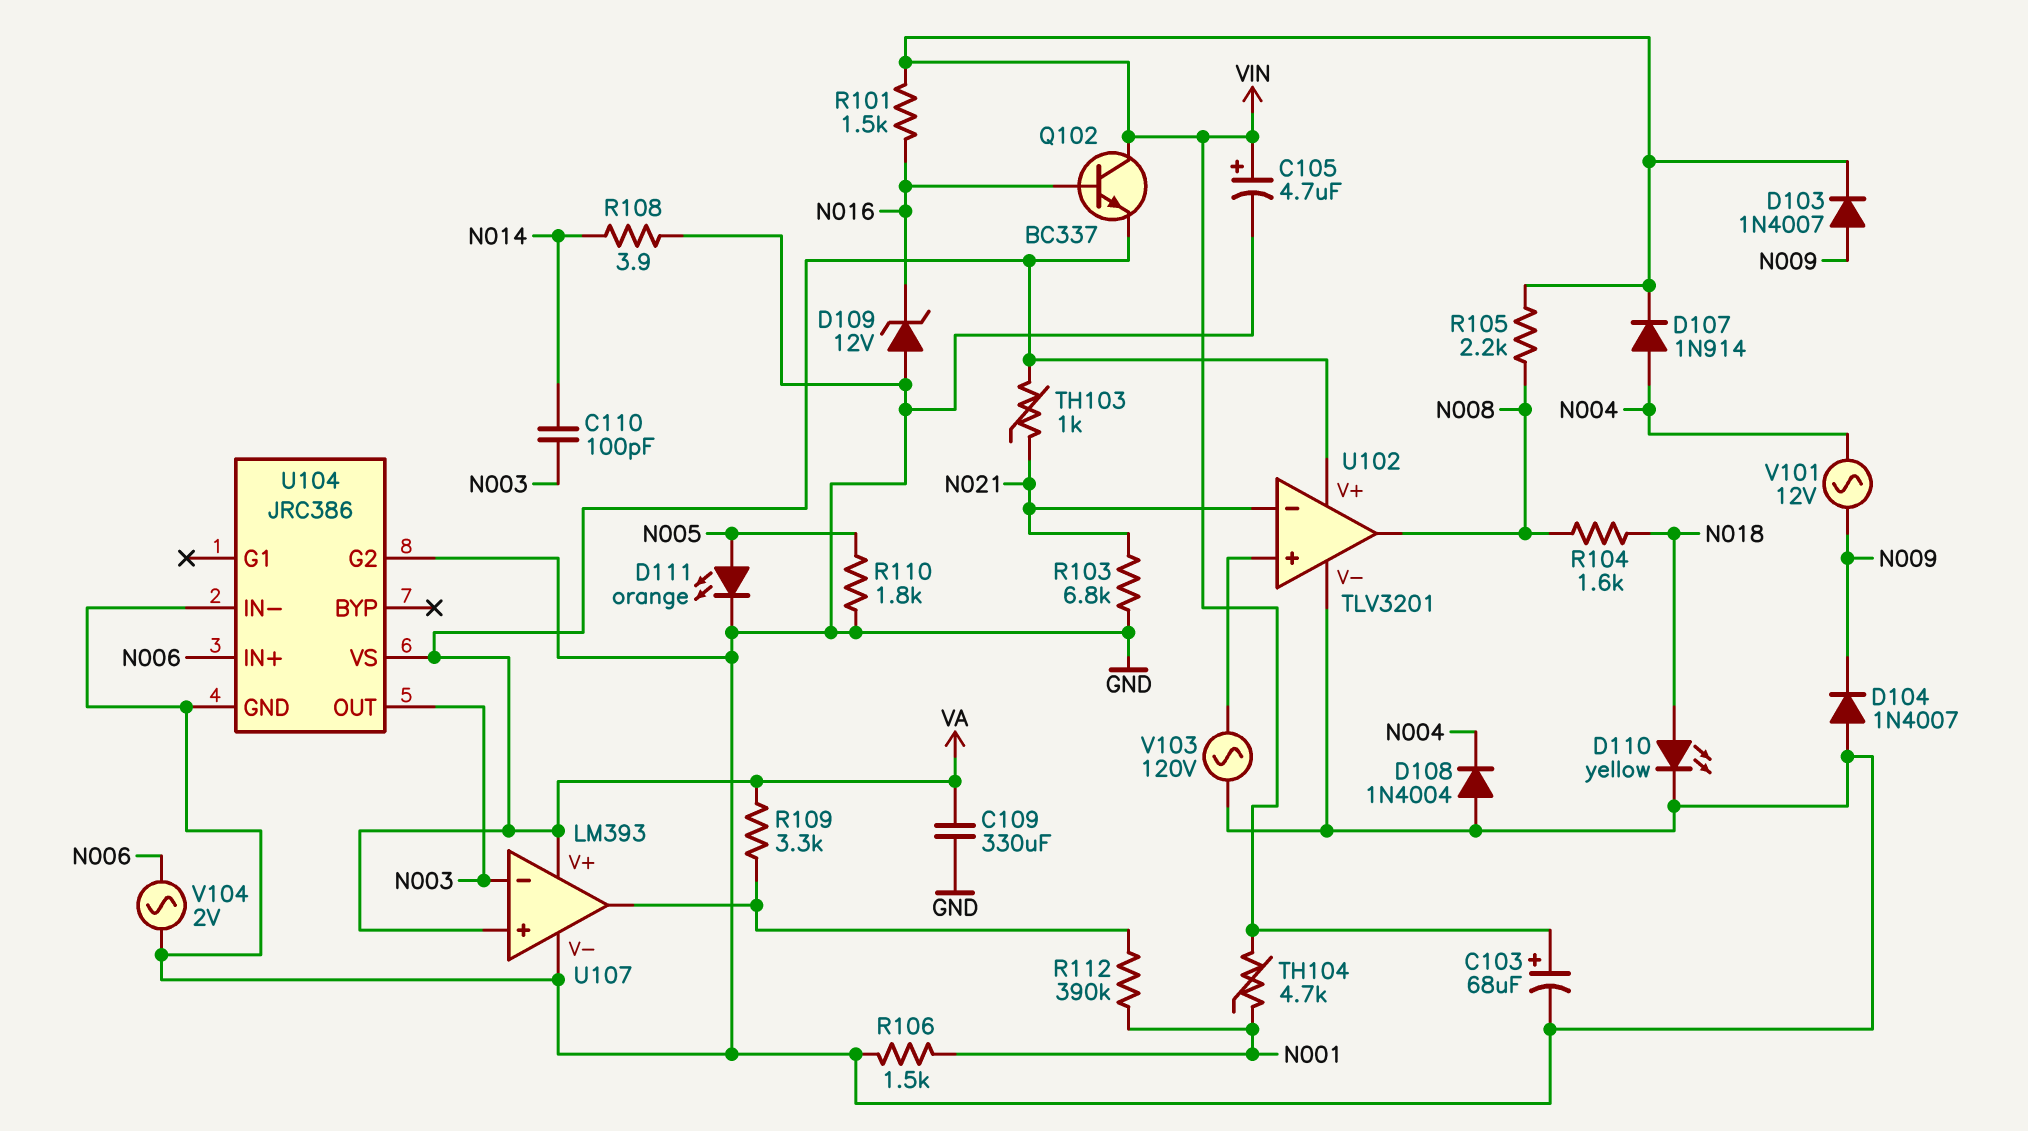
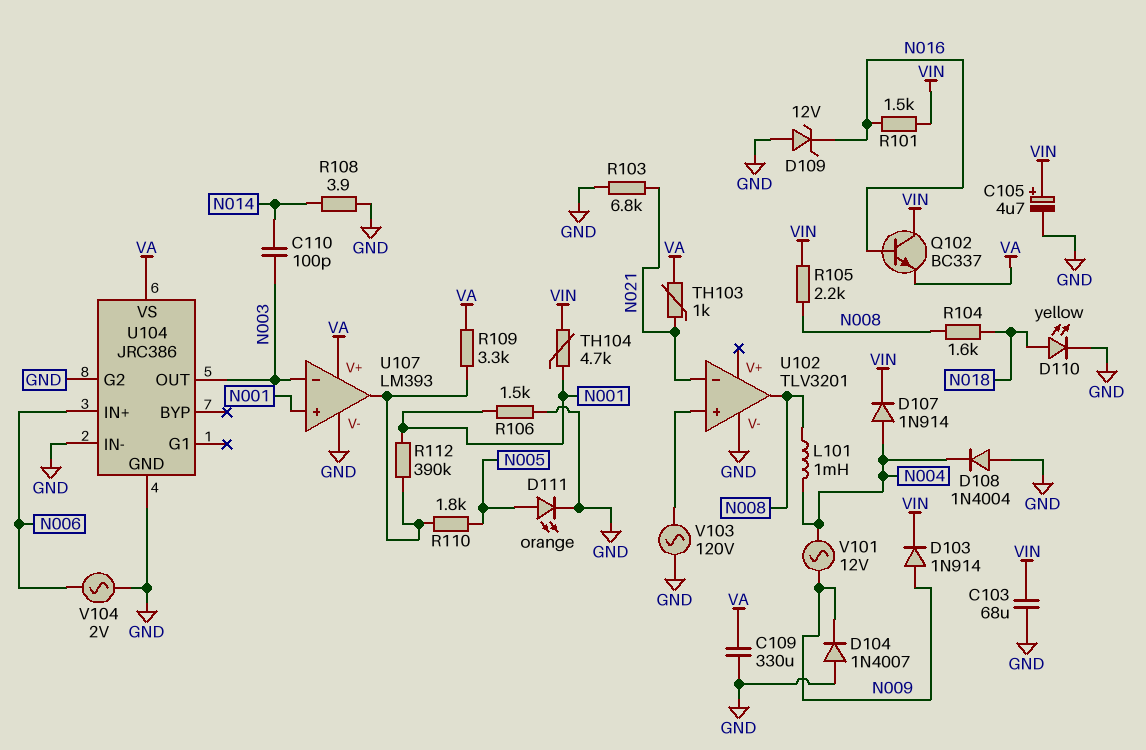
C103: 68uF (plus VIN, minus GND) -> 68uF (GND, VIN)
D103: diode 1N4007 (A N009, K VIN) -> diode 1N914 (A N009, K VIN)
L101: none -> 1mH (N004, N008)
R110: 1.8k (GND, N005) -> 1.8k (N005, U107/out)
U102 pin V+: VA -> none
U107 pin in+: VA -> N001

